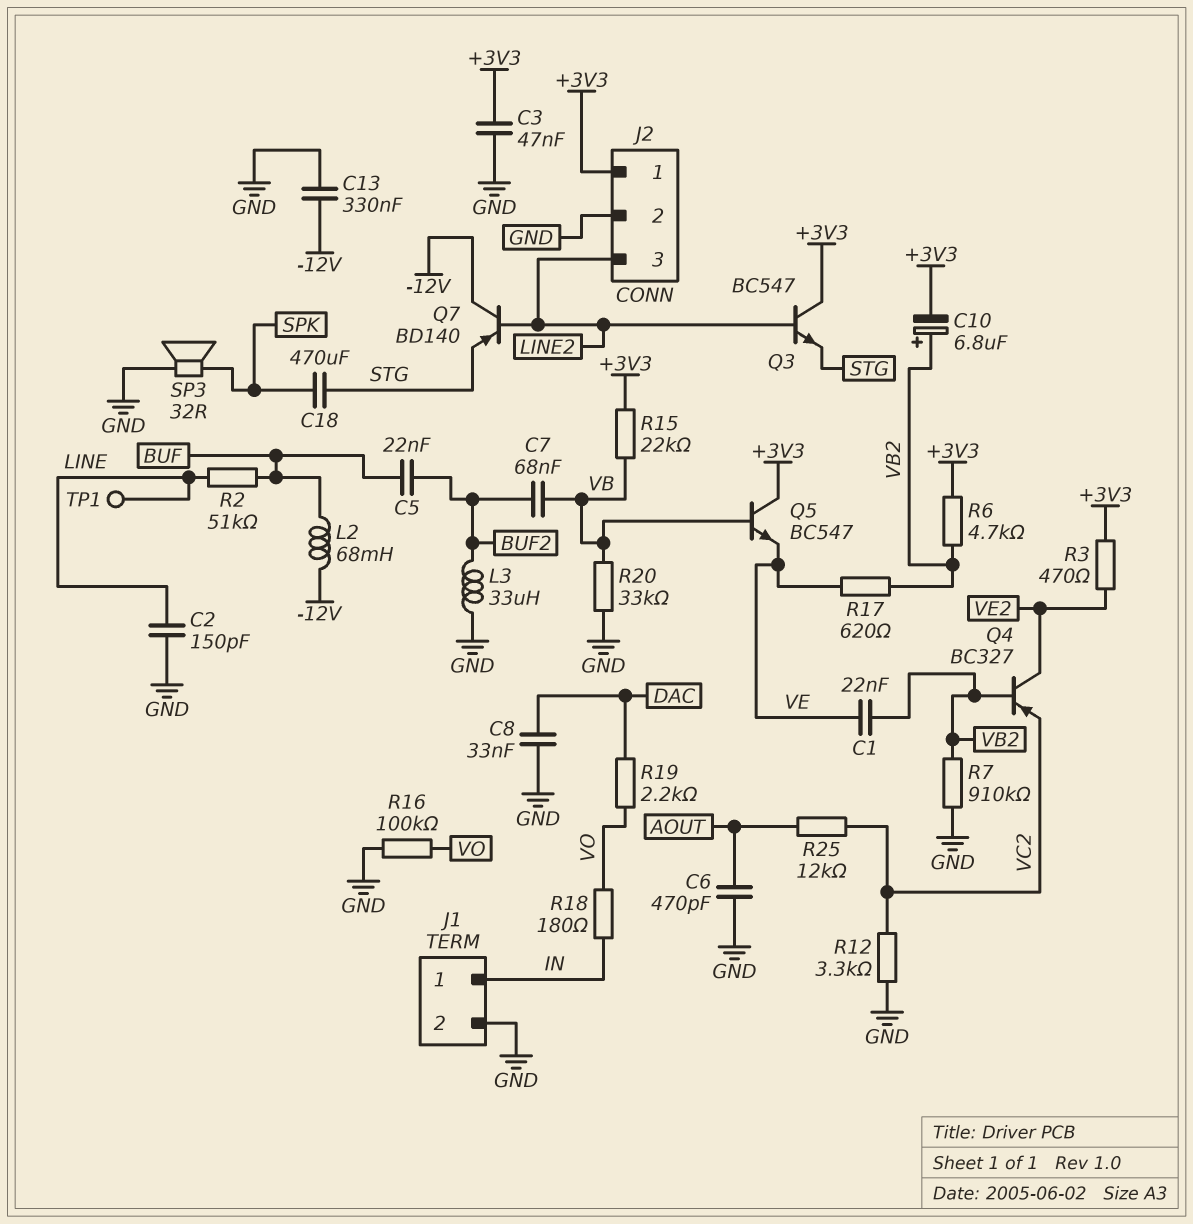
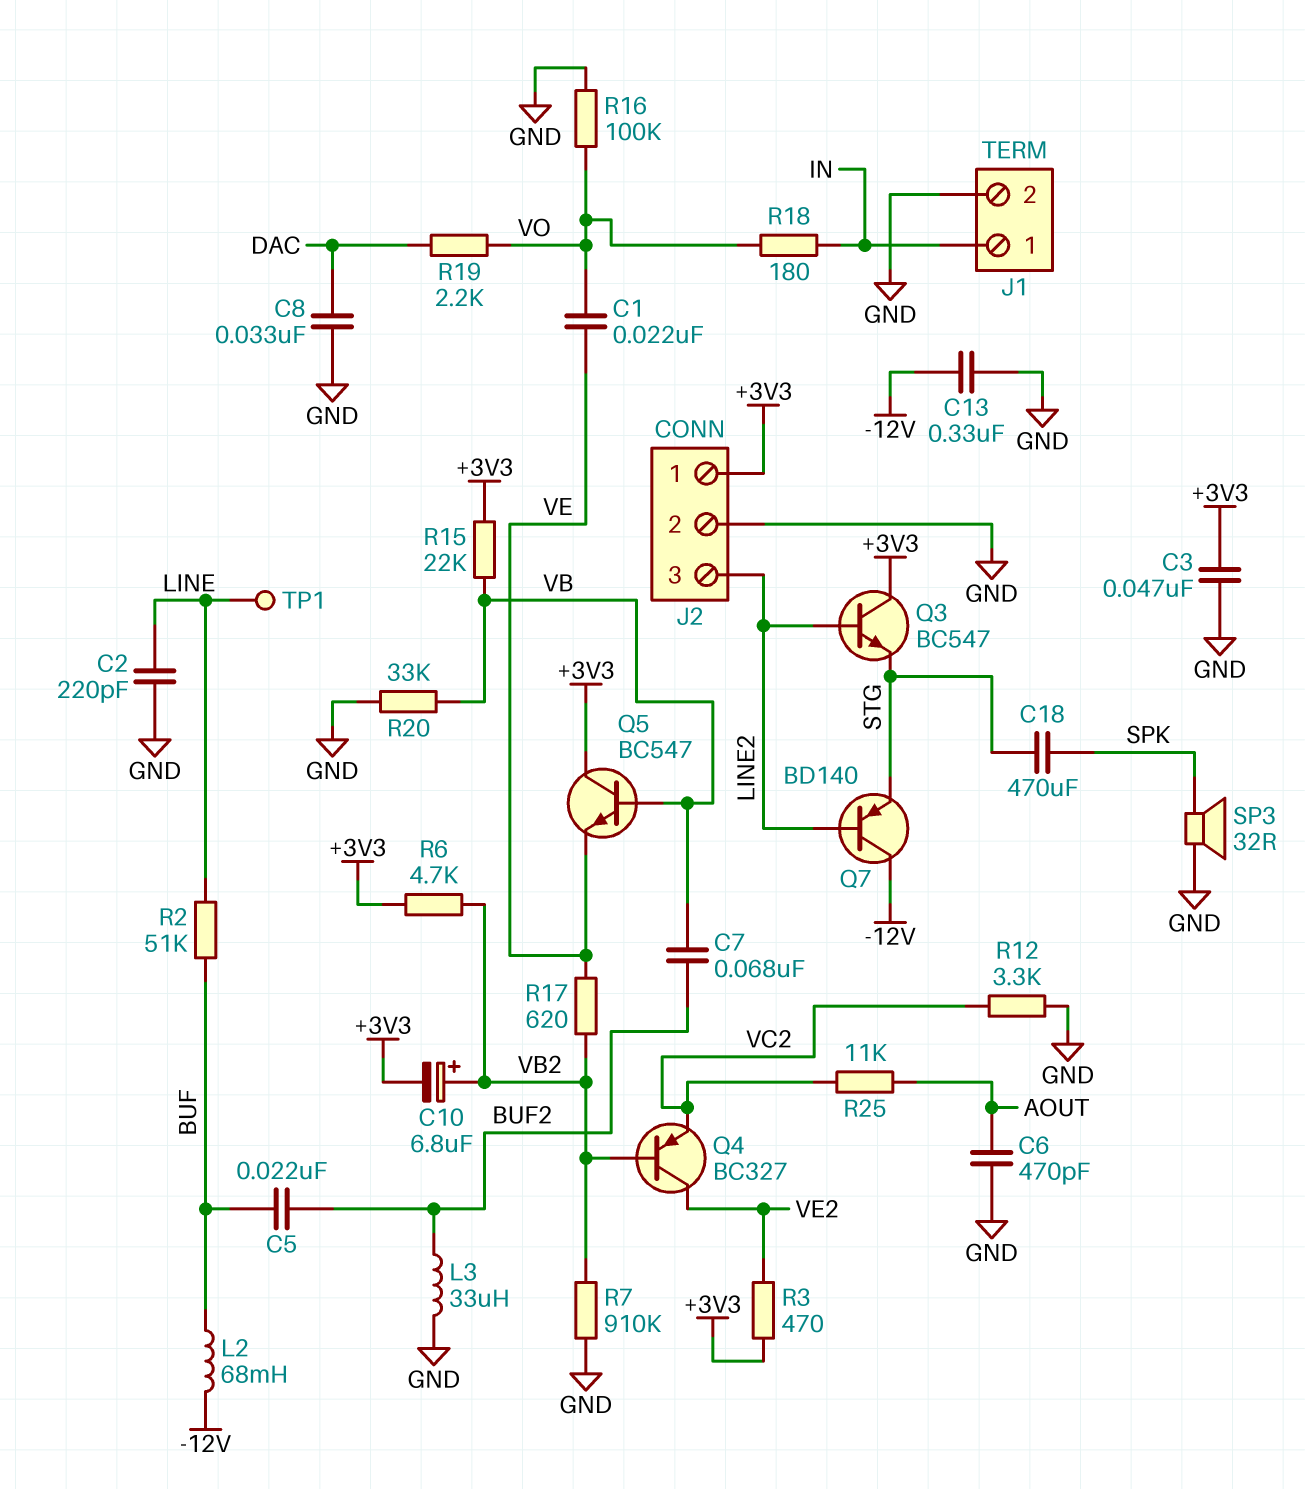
C1: 22nF (VB2, VE) -> 22nF (VE, VO)
C2: 150pF (GND, LINE) -> 220pF (GND, LINE)
R25: 12k (AOUT, VC2) -> 11k (AOUT, VC2)

